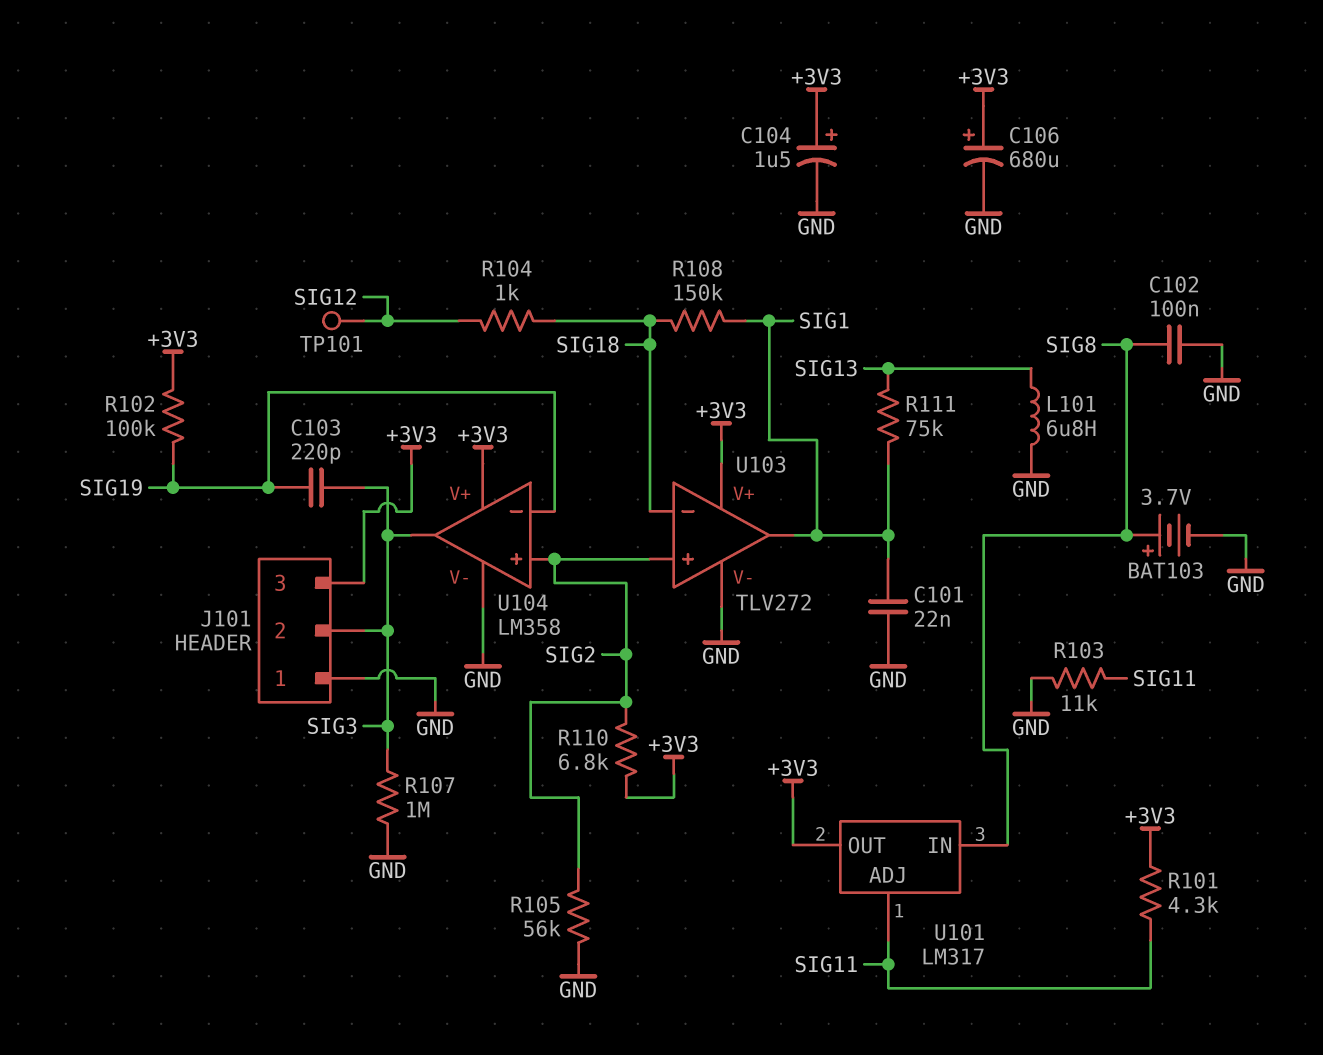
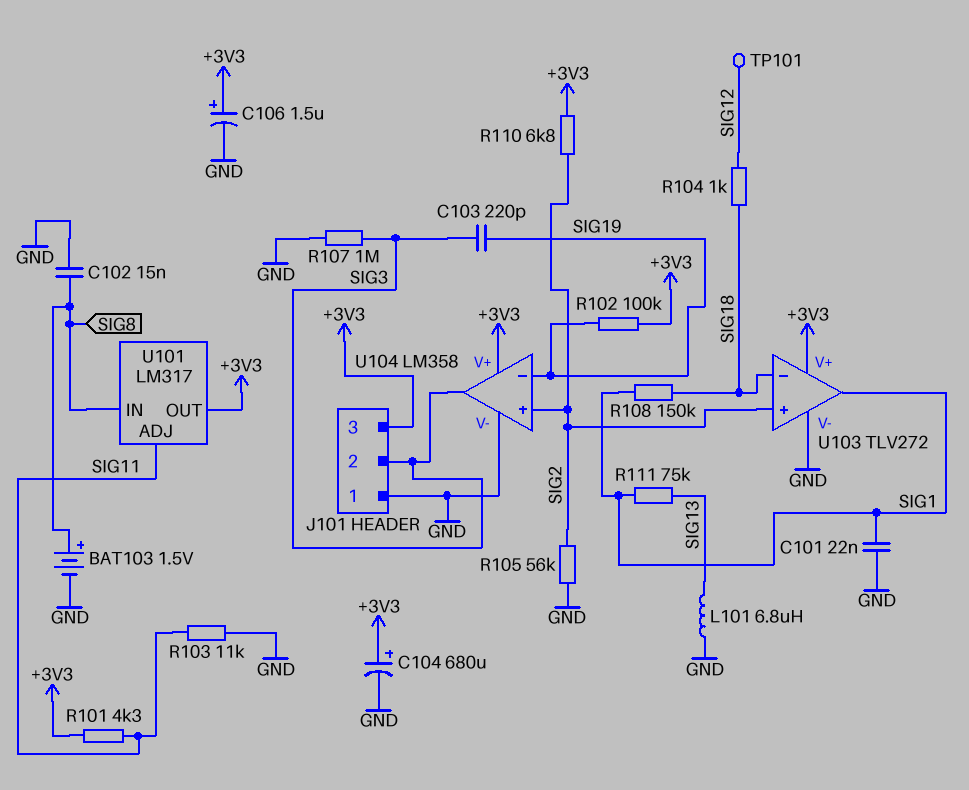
BAT103: 3.7V (plus SIG8, minus GND) -> 1.5V (plus SIG8, minus GND)
C102: 100nF (GND, SIG8) -> 15nF (GND, SIG8)
C104: 1.5uF (plus +3V3, minus GND) -> 680uF (plus +3V3, minus GND)
C106: 680uF (plus +3V3, minus GND) -> 1.5uF (plus +3V3, minus GND)

